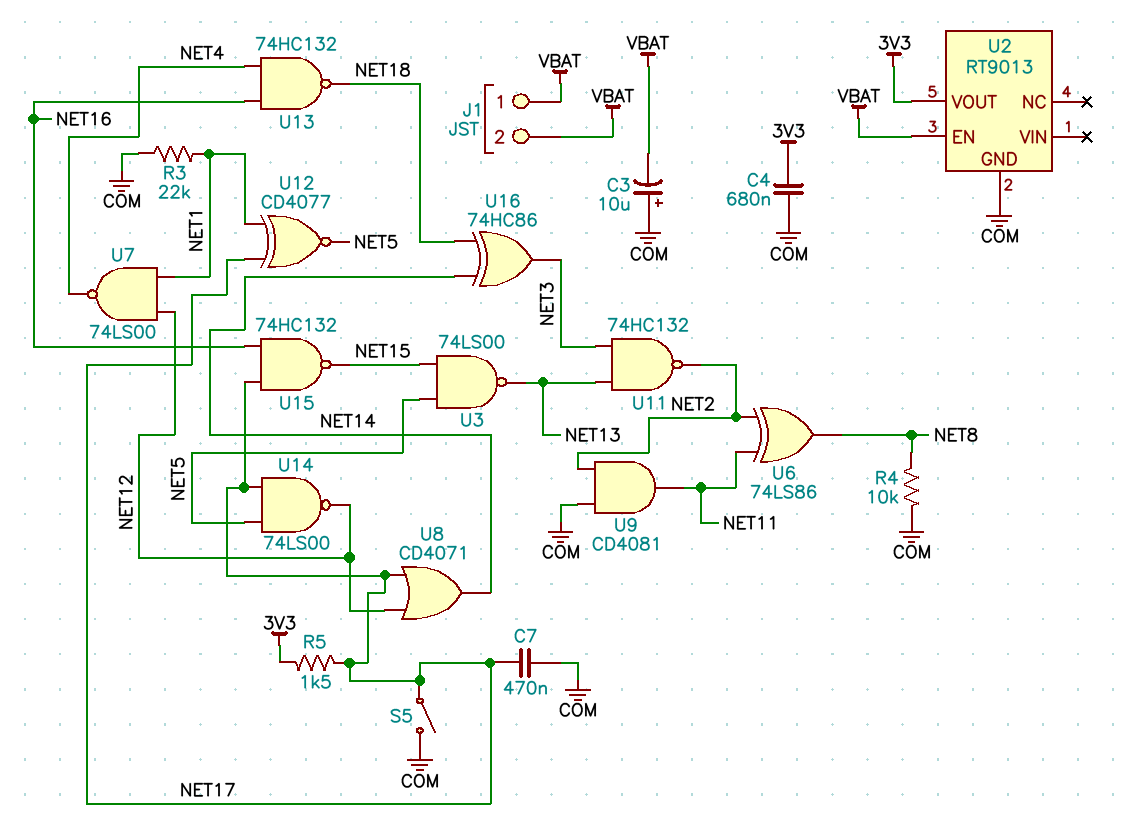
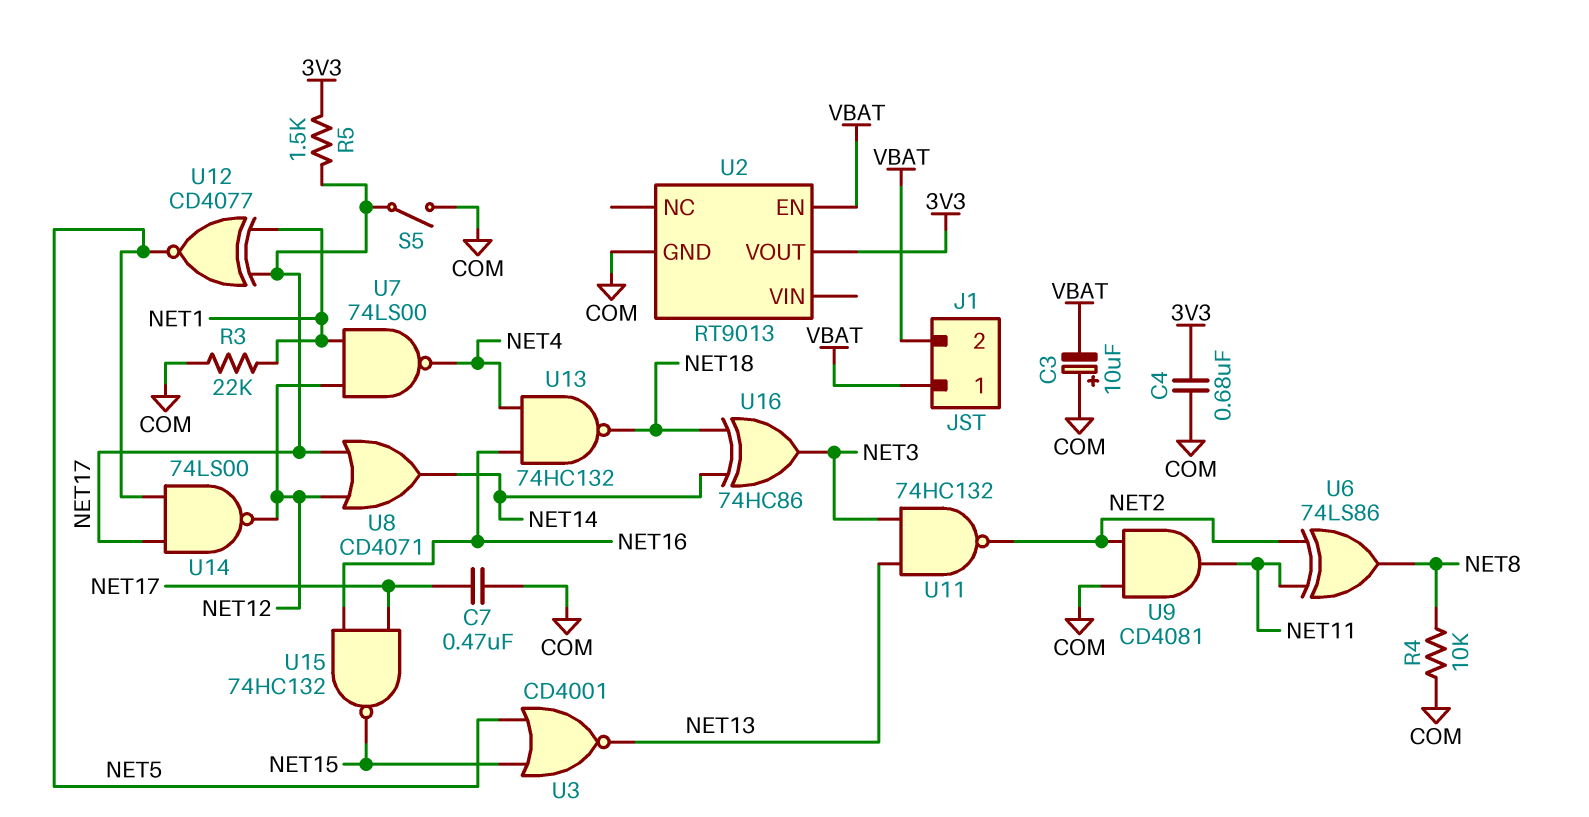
U3: NAND 74LS00 (in NET5, in NET15, out NET13) -> NOR CD4001 (in NET5, in NET15, out NET13)

